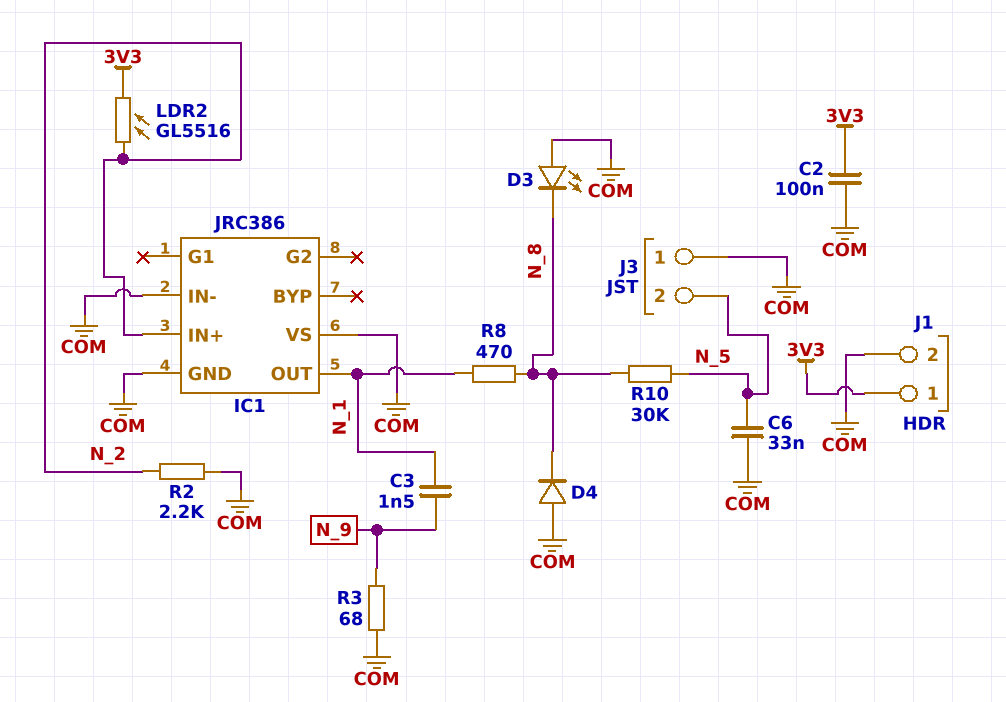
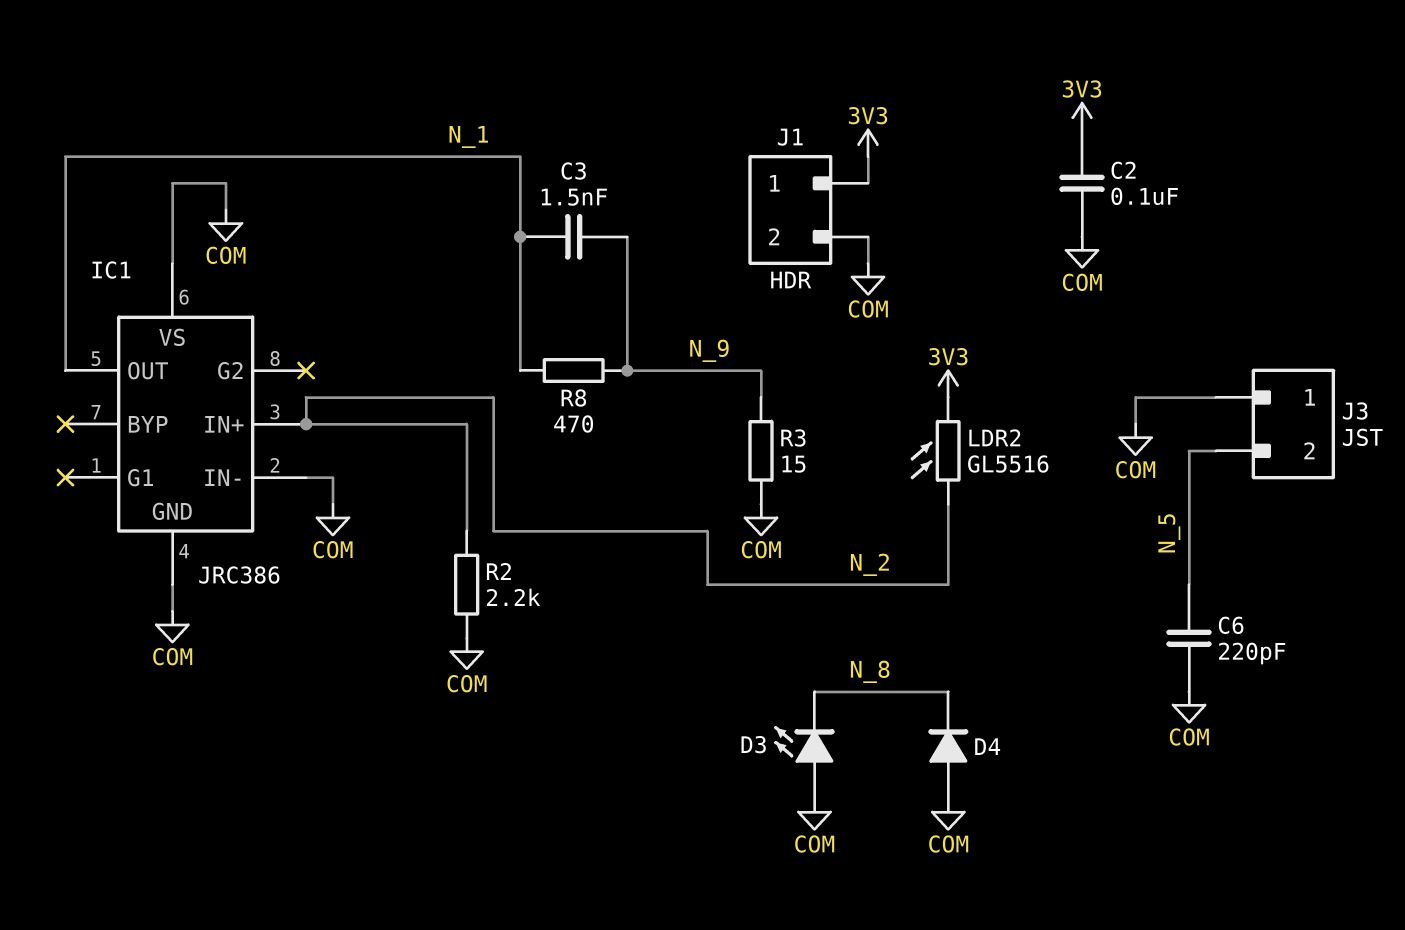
C6: 33nF (COM, N_5) -> 220pF (COM, N_5)
R3: 68 (COM, N_9) -> 15 (COM, N_9)
R8: 470 (N_1, N_8) -> 470 (N_1, N_9)
R10: 30k (N_5, N_8) -> none

